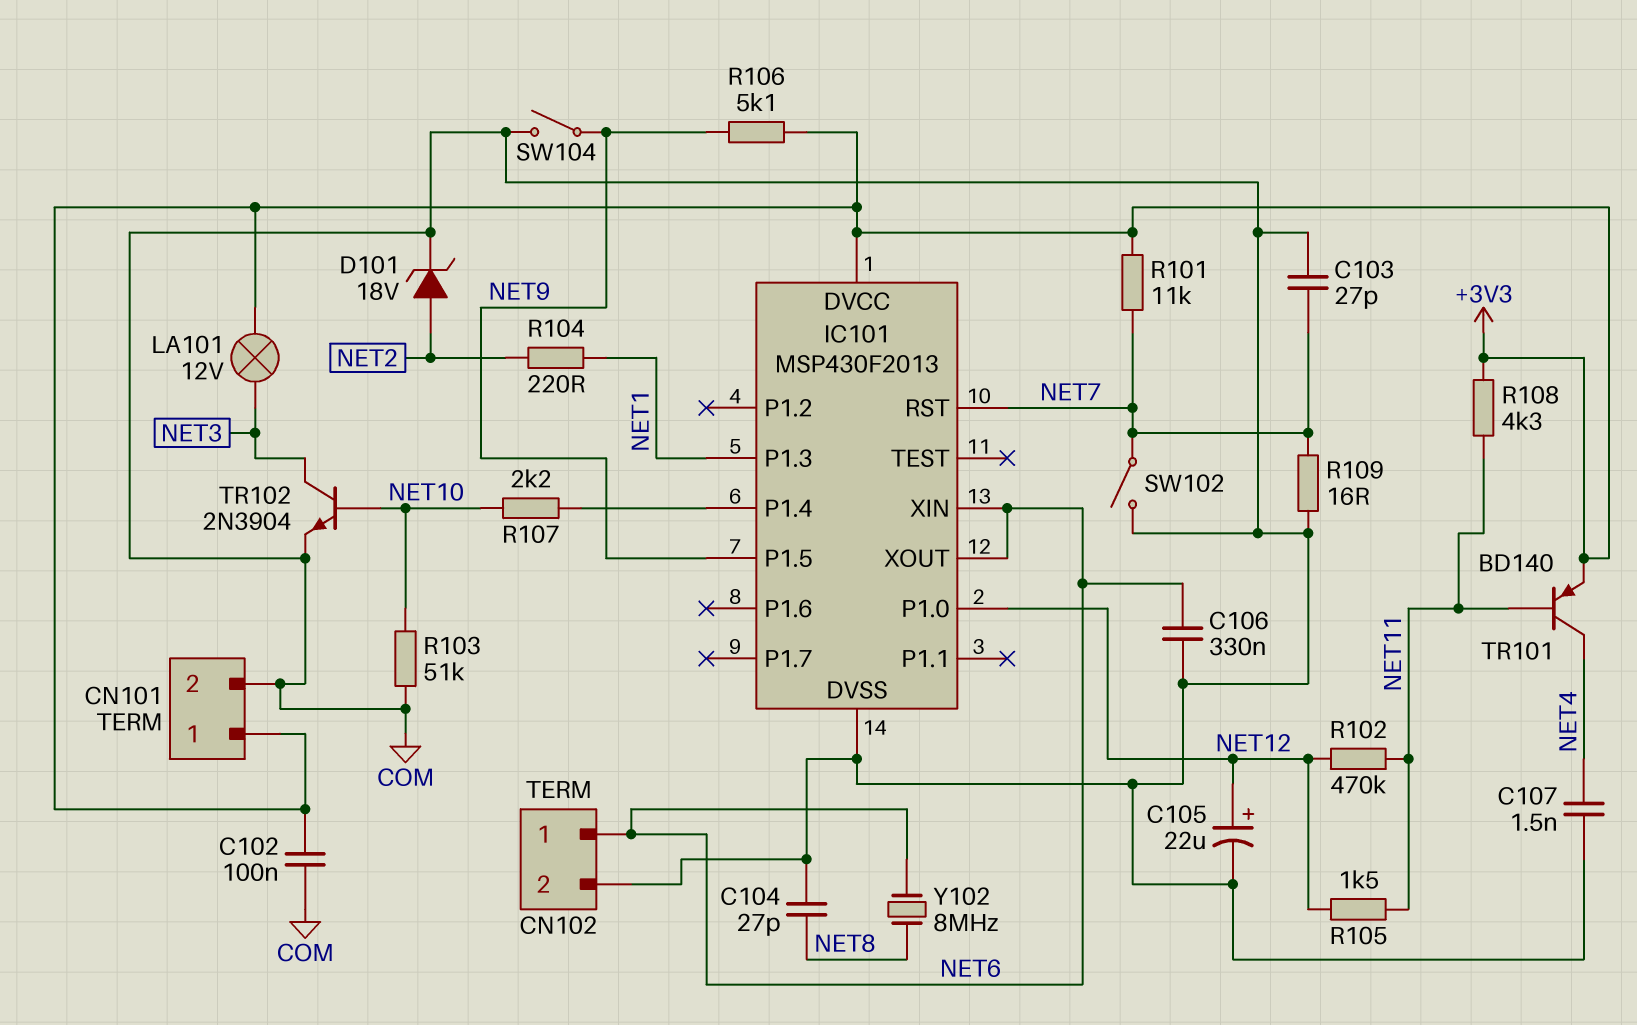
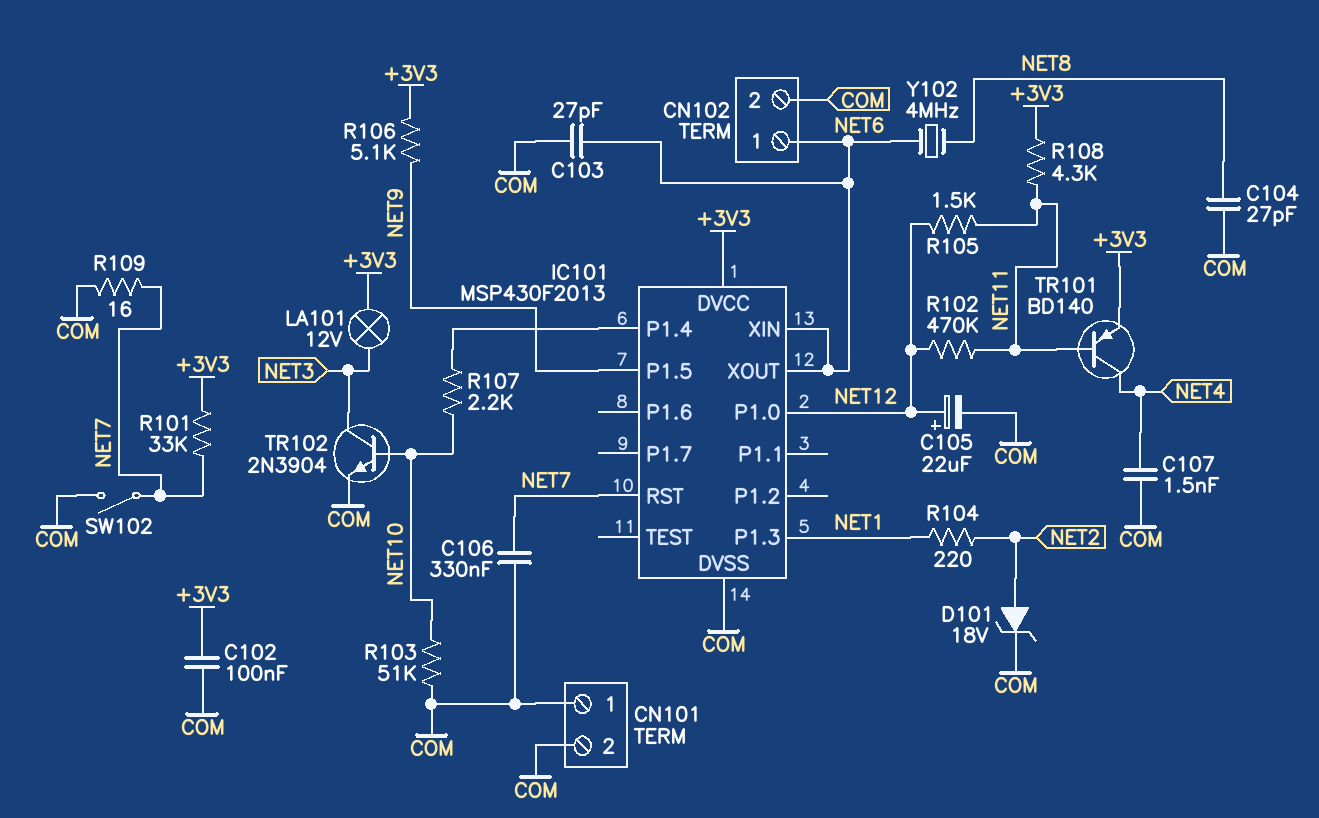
C103: 27pF (COM, NET7) -> 27pF (COM, NET6)
C106: 330nF (COM, NET6) -> 330nF (COM, NET7)
CN101 pin 1: +3V3 -> COM
R101: 11k (+3V3, NET7) -> 33k (+3V3, NET7)
SW104: switch (COM, NET9) -> none
Y102: 8MHz (NET6, NET8) -> 4MHz (NET6, NET8)

